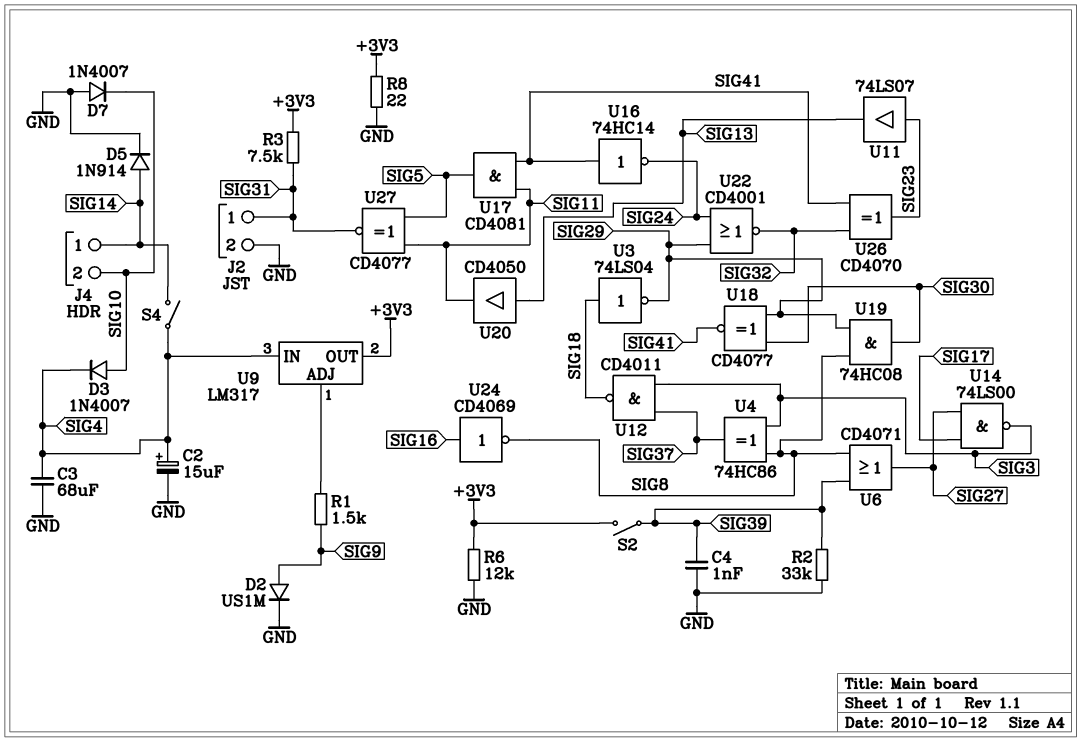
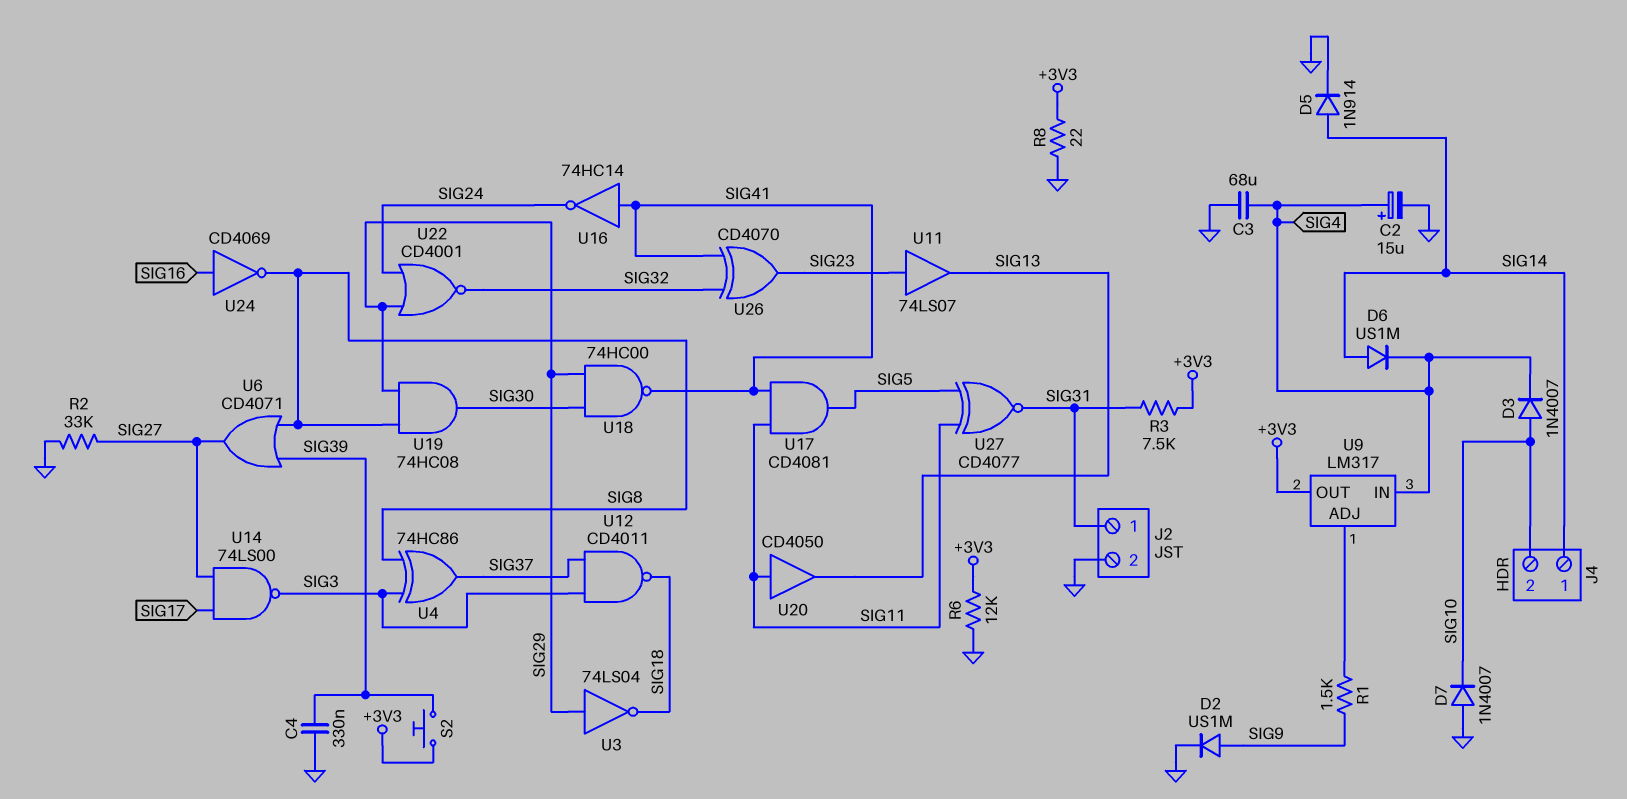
C4: 1nF (GND, SIG39) -> 330nF (GND, SIG39)
D6: none -> diode US1M (A SIG14, K SIG4)
R2: 33k (GND, SIG39) -> 33k (GND, SIG27)
S2: switch (+3V3, SIG39) -> button (+3V3, SIG39)
S4: switch (SIG4, SIG14) -> none
U3: NOT 74LS04 (in SIG18, out SIG29) -> NOT 74LS04 (in SIG29, out SIG18)
U18: XNOR CD4077 (in SIG29, in SIG30, out SIG41) -> NAND 74HC00 (in SIG29, in SIG30, out SIG41)
U20: buffer CD4050 (in SIG13, out SIG11) -> buffer CD4050 (in SIG11, out SIG13)

